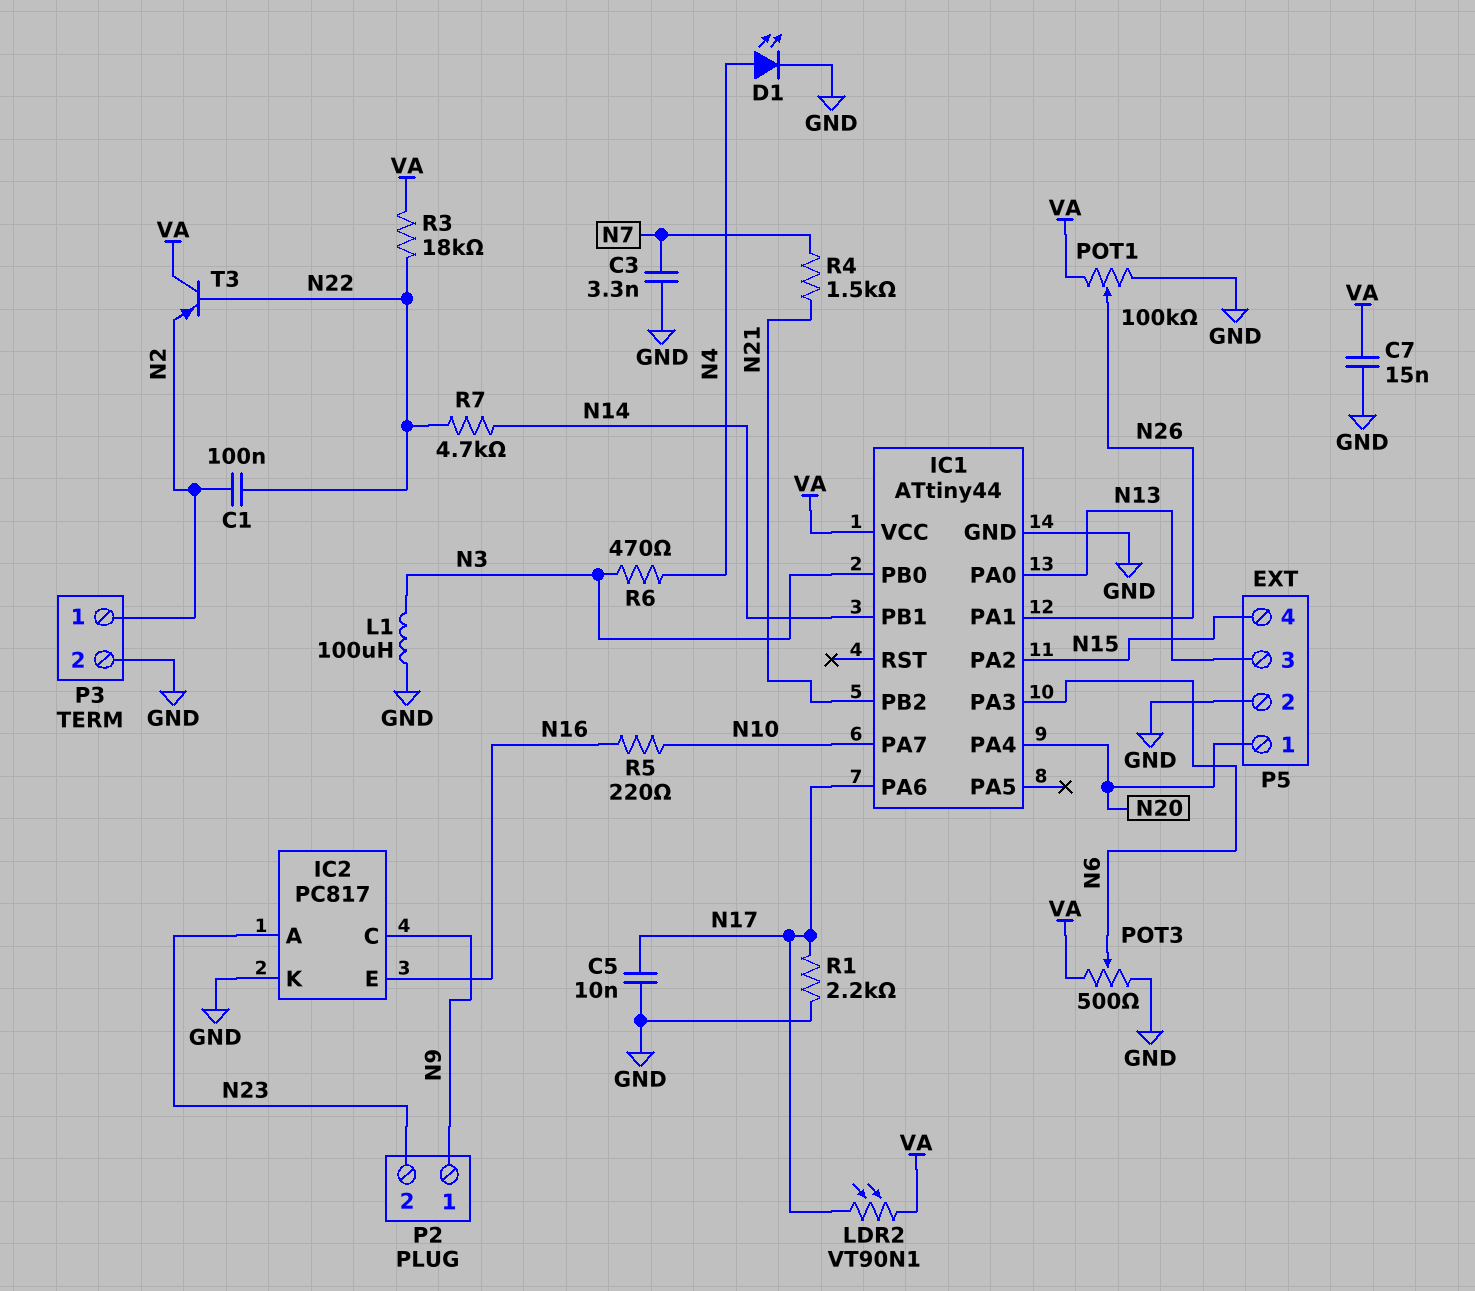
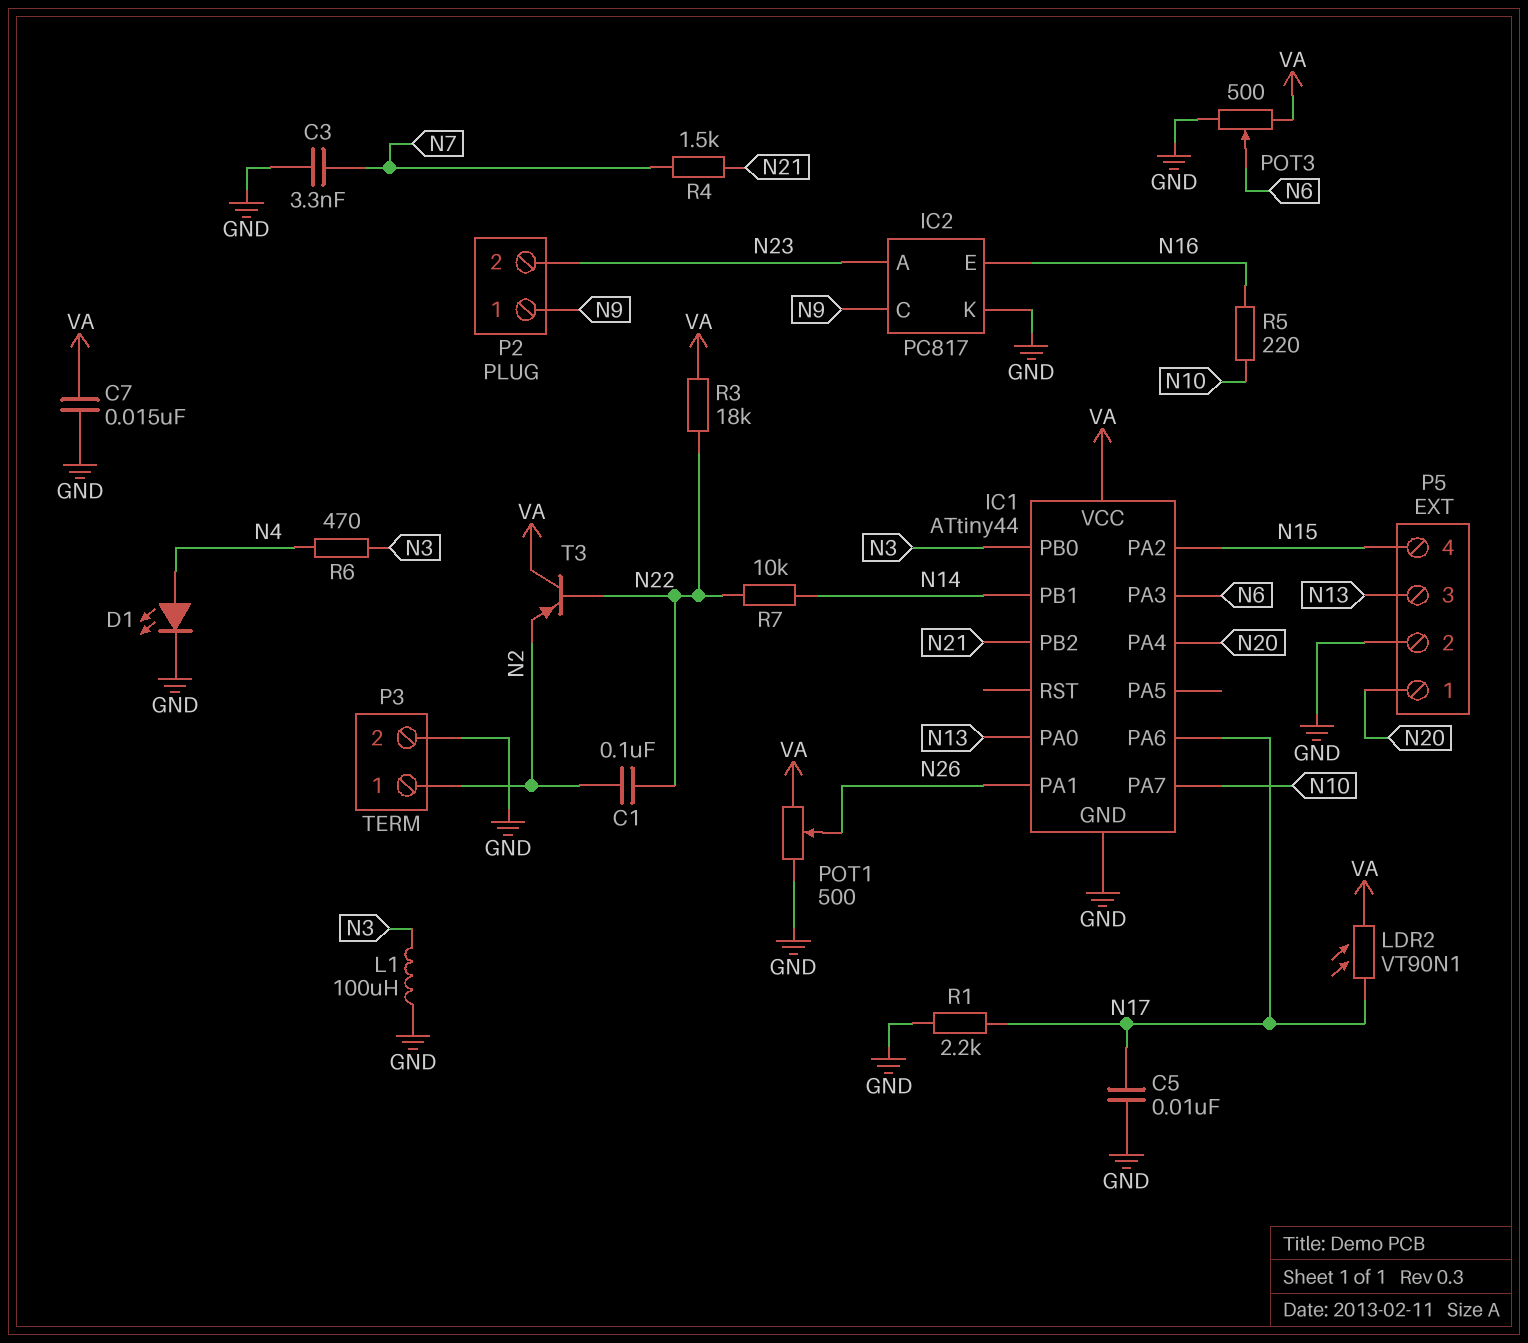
POT1: 100k (GND, VA, wiper N26) -> 500 (GND, VA, wiper N26)
R7: 4.7k (N14, N22) -> 10k (N14, N22)

